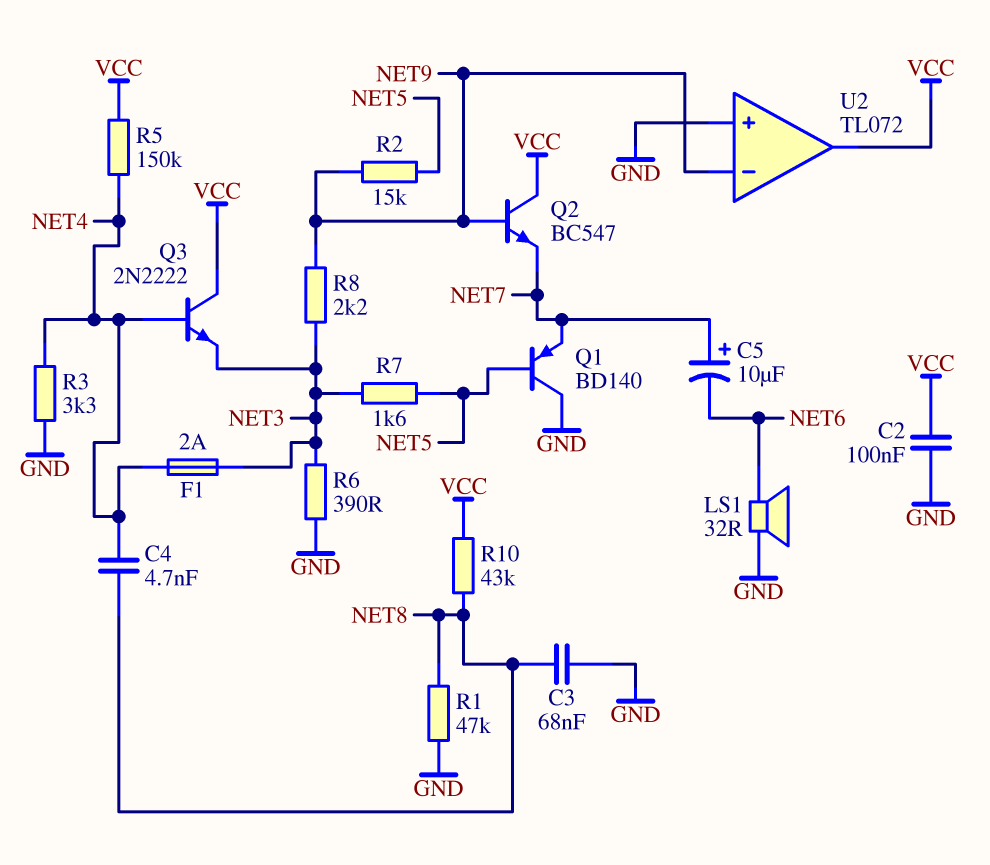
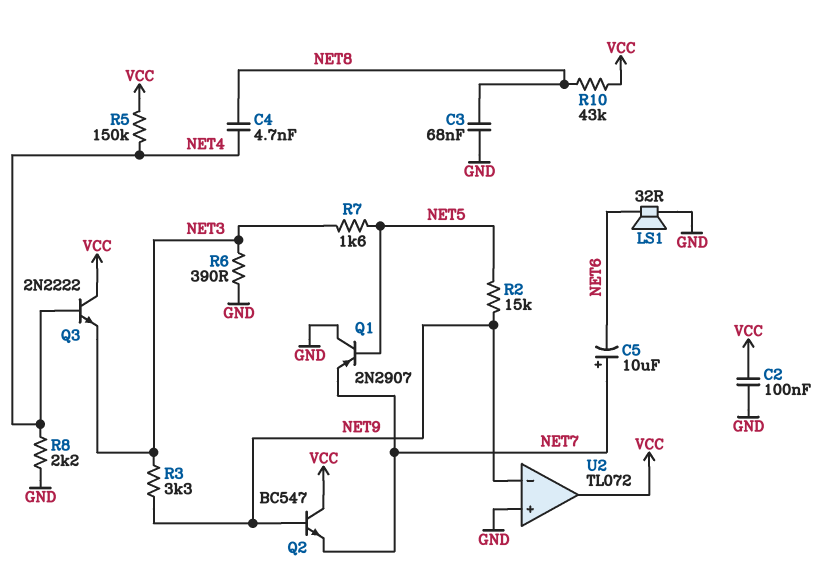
F1: 2A (NET3, NET4) -> none
Q1: PNP BD140 (B NET5, C GND, E NET7) -> PNP 2N2907 (B NET5, C GND, E NET7)
R1: 47k (GND, NET8) -> none
R3: 3.3k (GND, NET4) -> 3.3k (NET3, NET9)
R8: 2.2k (NET3, NET9) -> 2.2k (GND, NET4)

